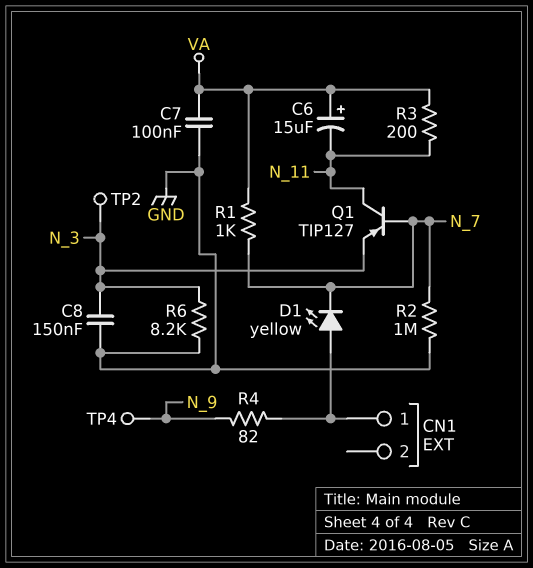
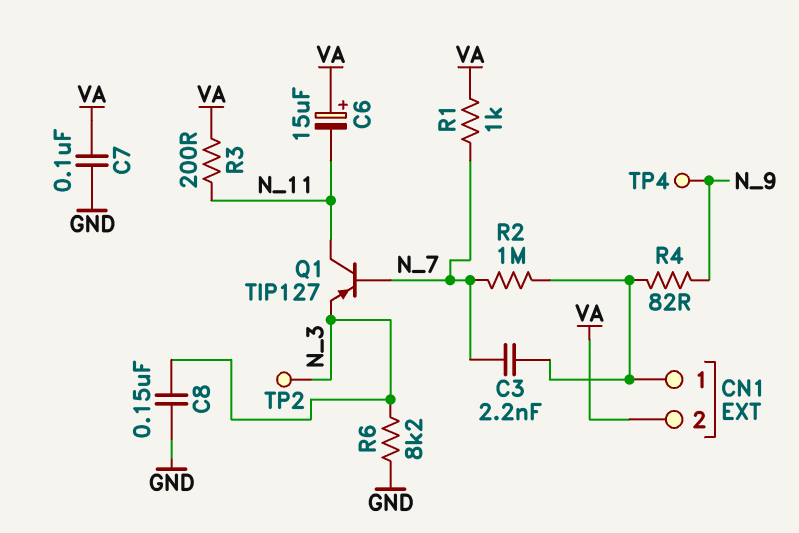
C3: none -> 2.2nF (CN1/1, N_7)
CN1 pin 2: none -> VA
D1: LED yellow (A CN1/1, K N_7) -> none
R2: 1M (GND, N_7) -> 1M (CN1/1, N_7)

